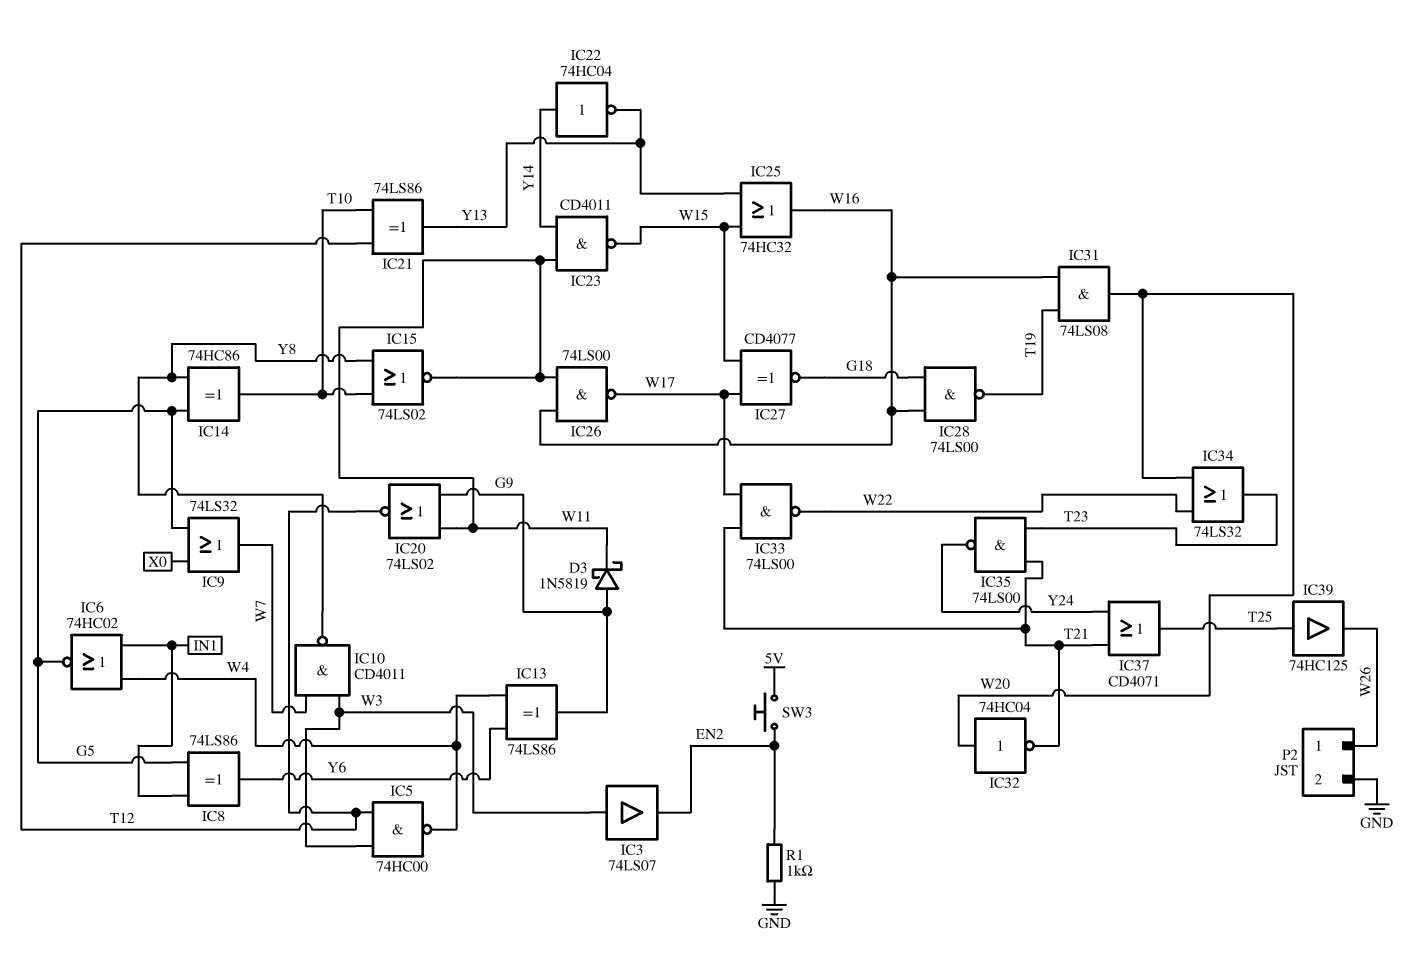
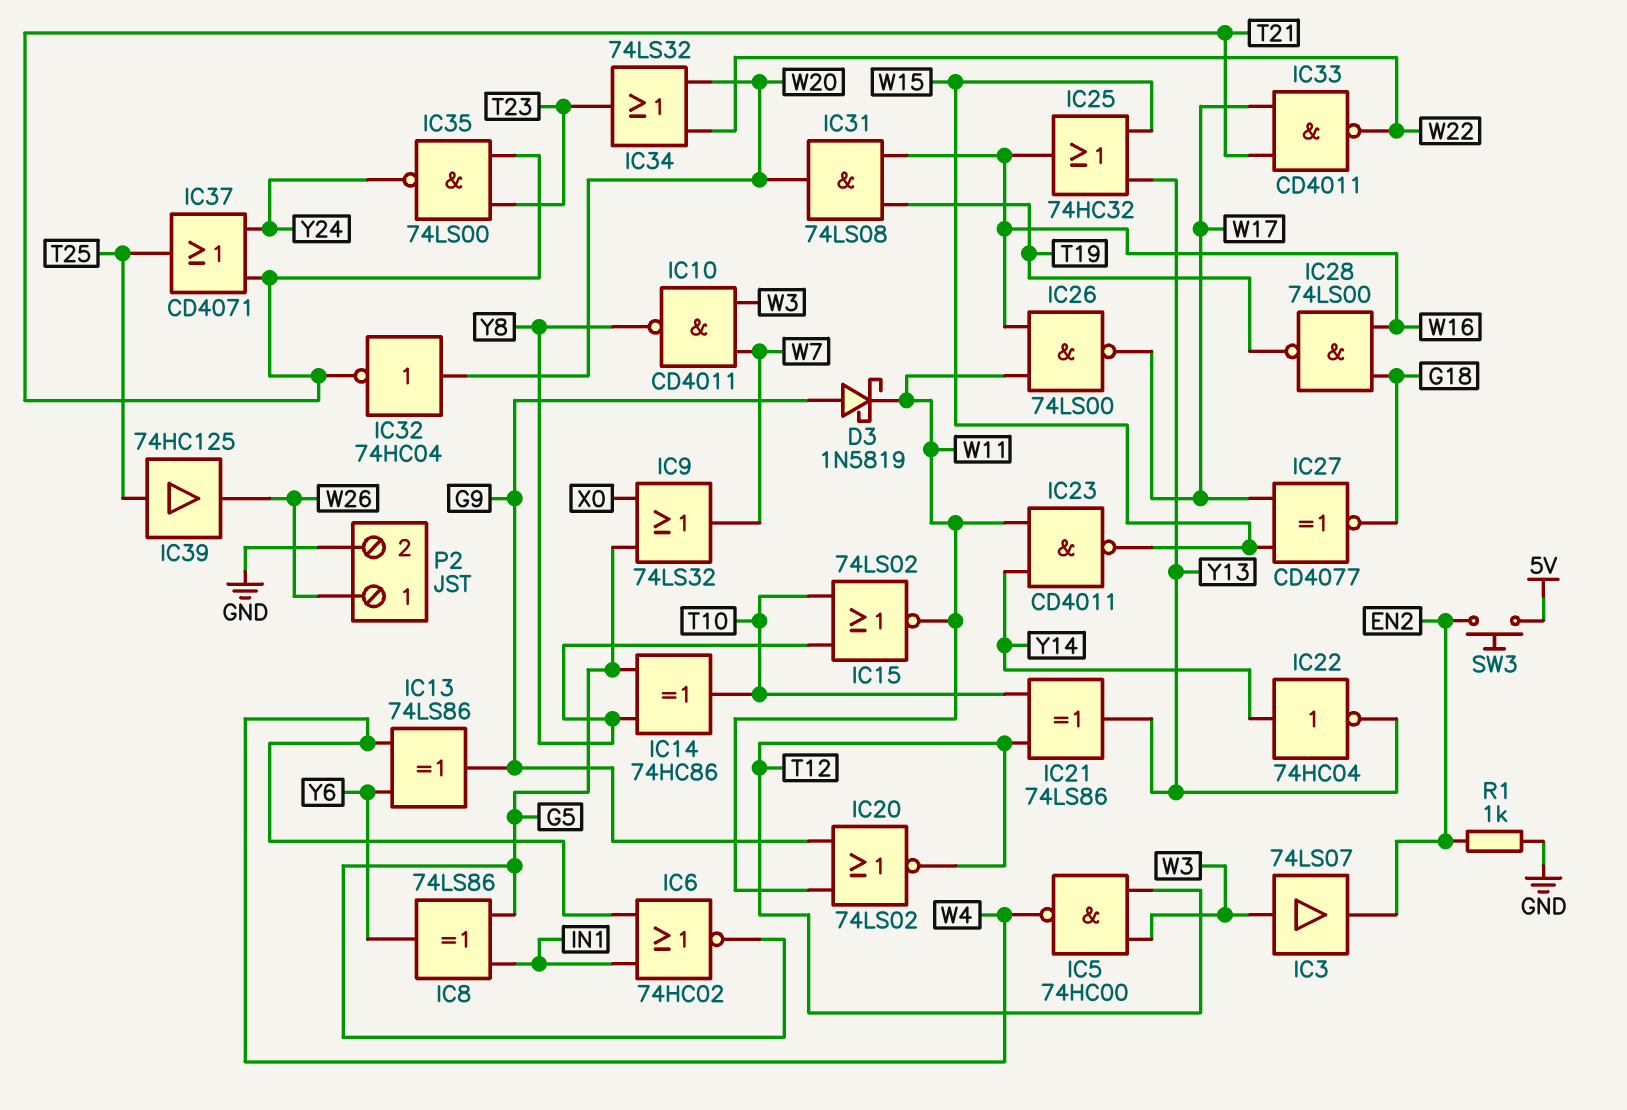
IC33: NAND 74LS00 (in T21, in W17, out W22) -> NAND CD4011 (in T21, in W17, out W22)

